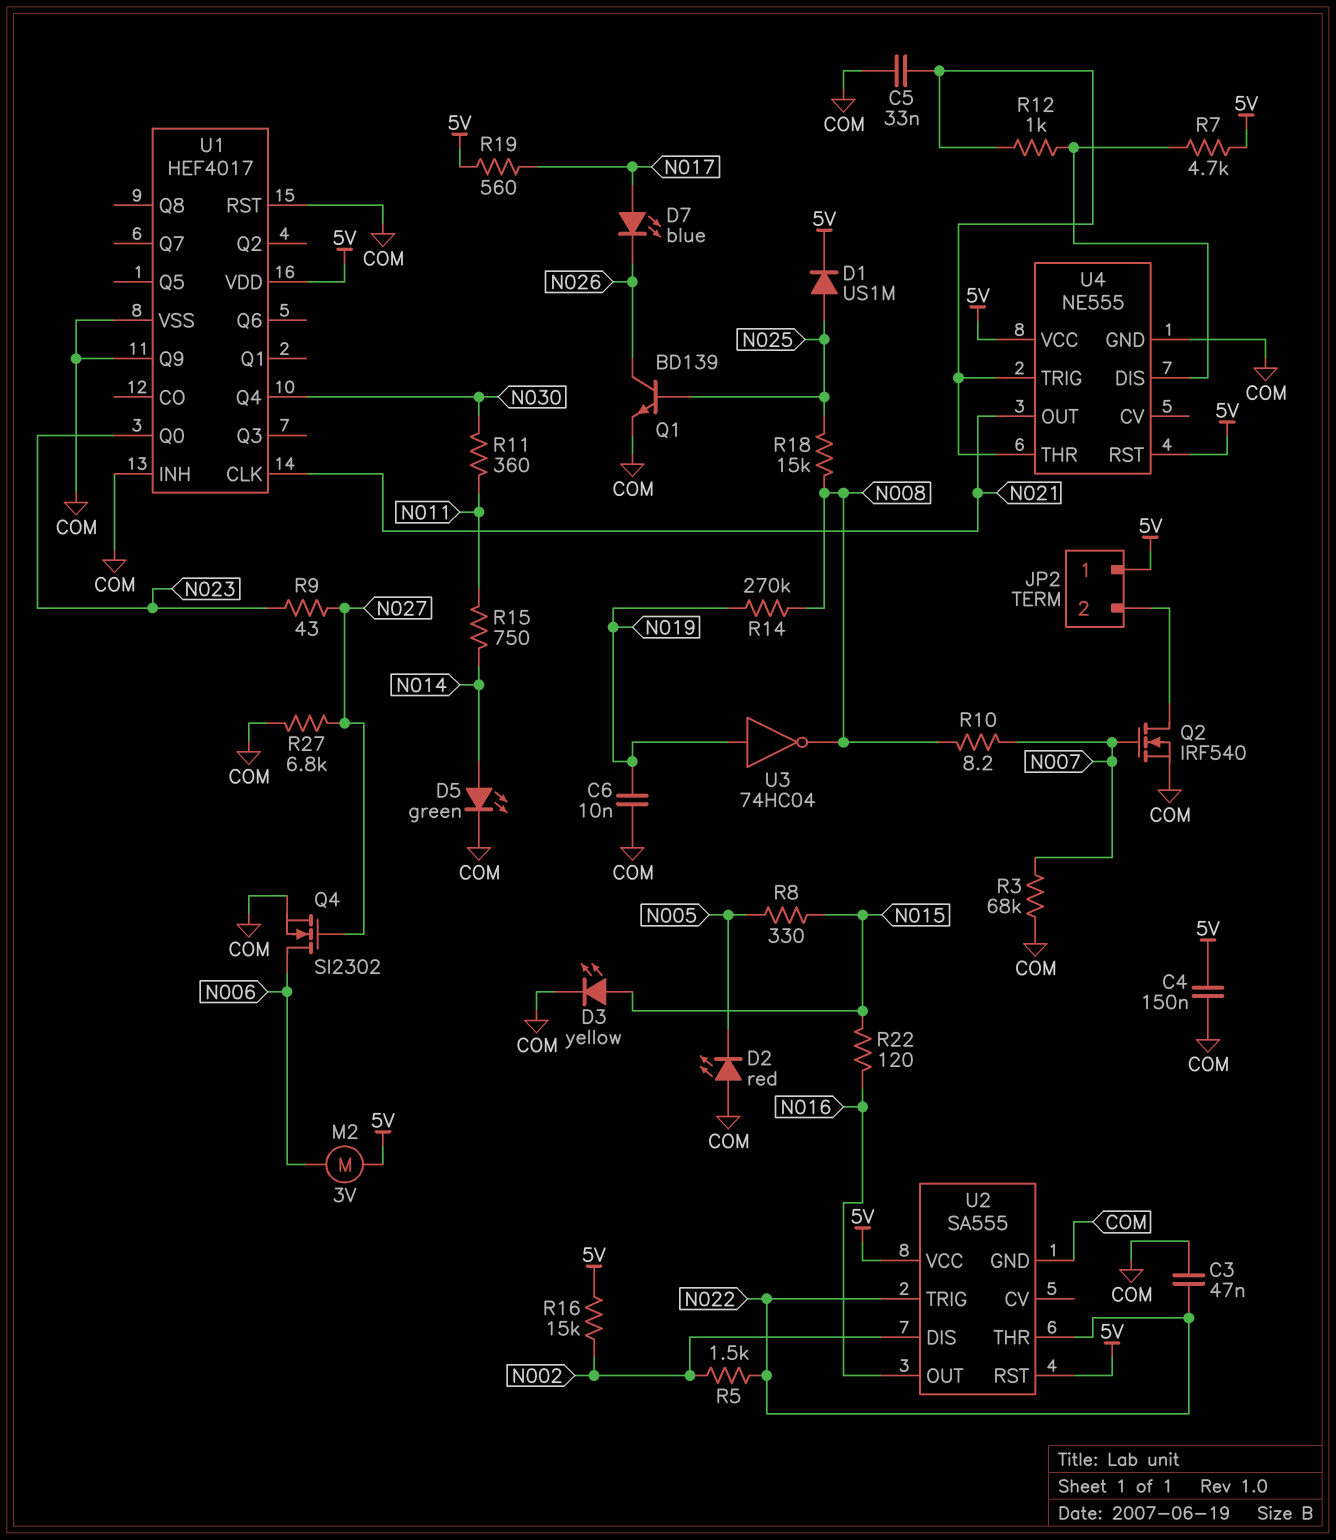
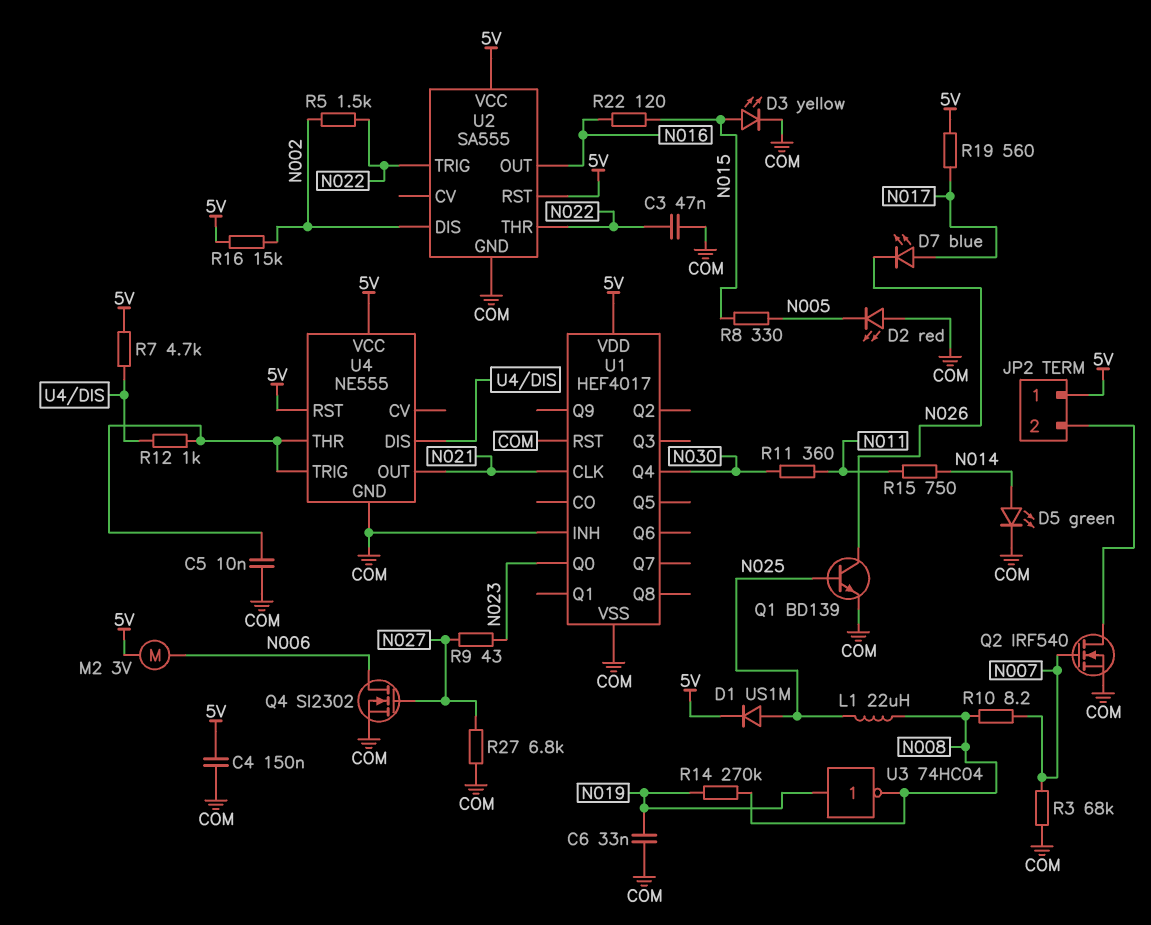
C5: 33nF (COM, U4/THR) -> 10nF (COM, U4/THR)
C6: 10nF (COM, N019) -> 33nF (COM, N019)
L1: none -> 22uH (N008, N025)
R18: 15k (N008, N025) -> none
U1 pin Q9: COM -> none

